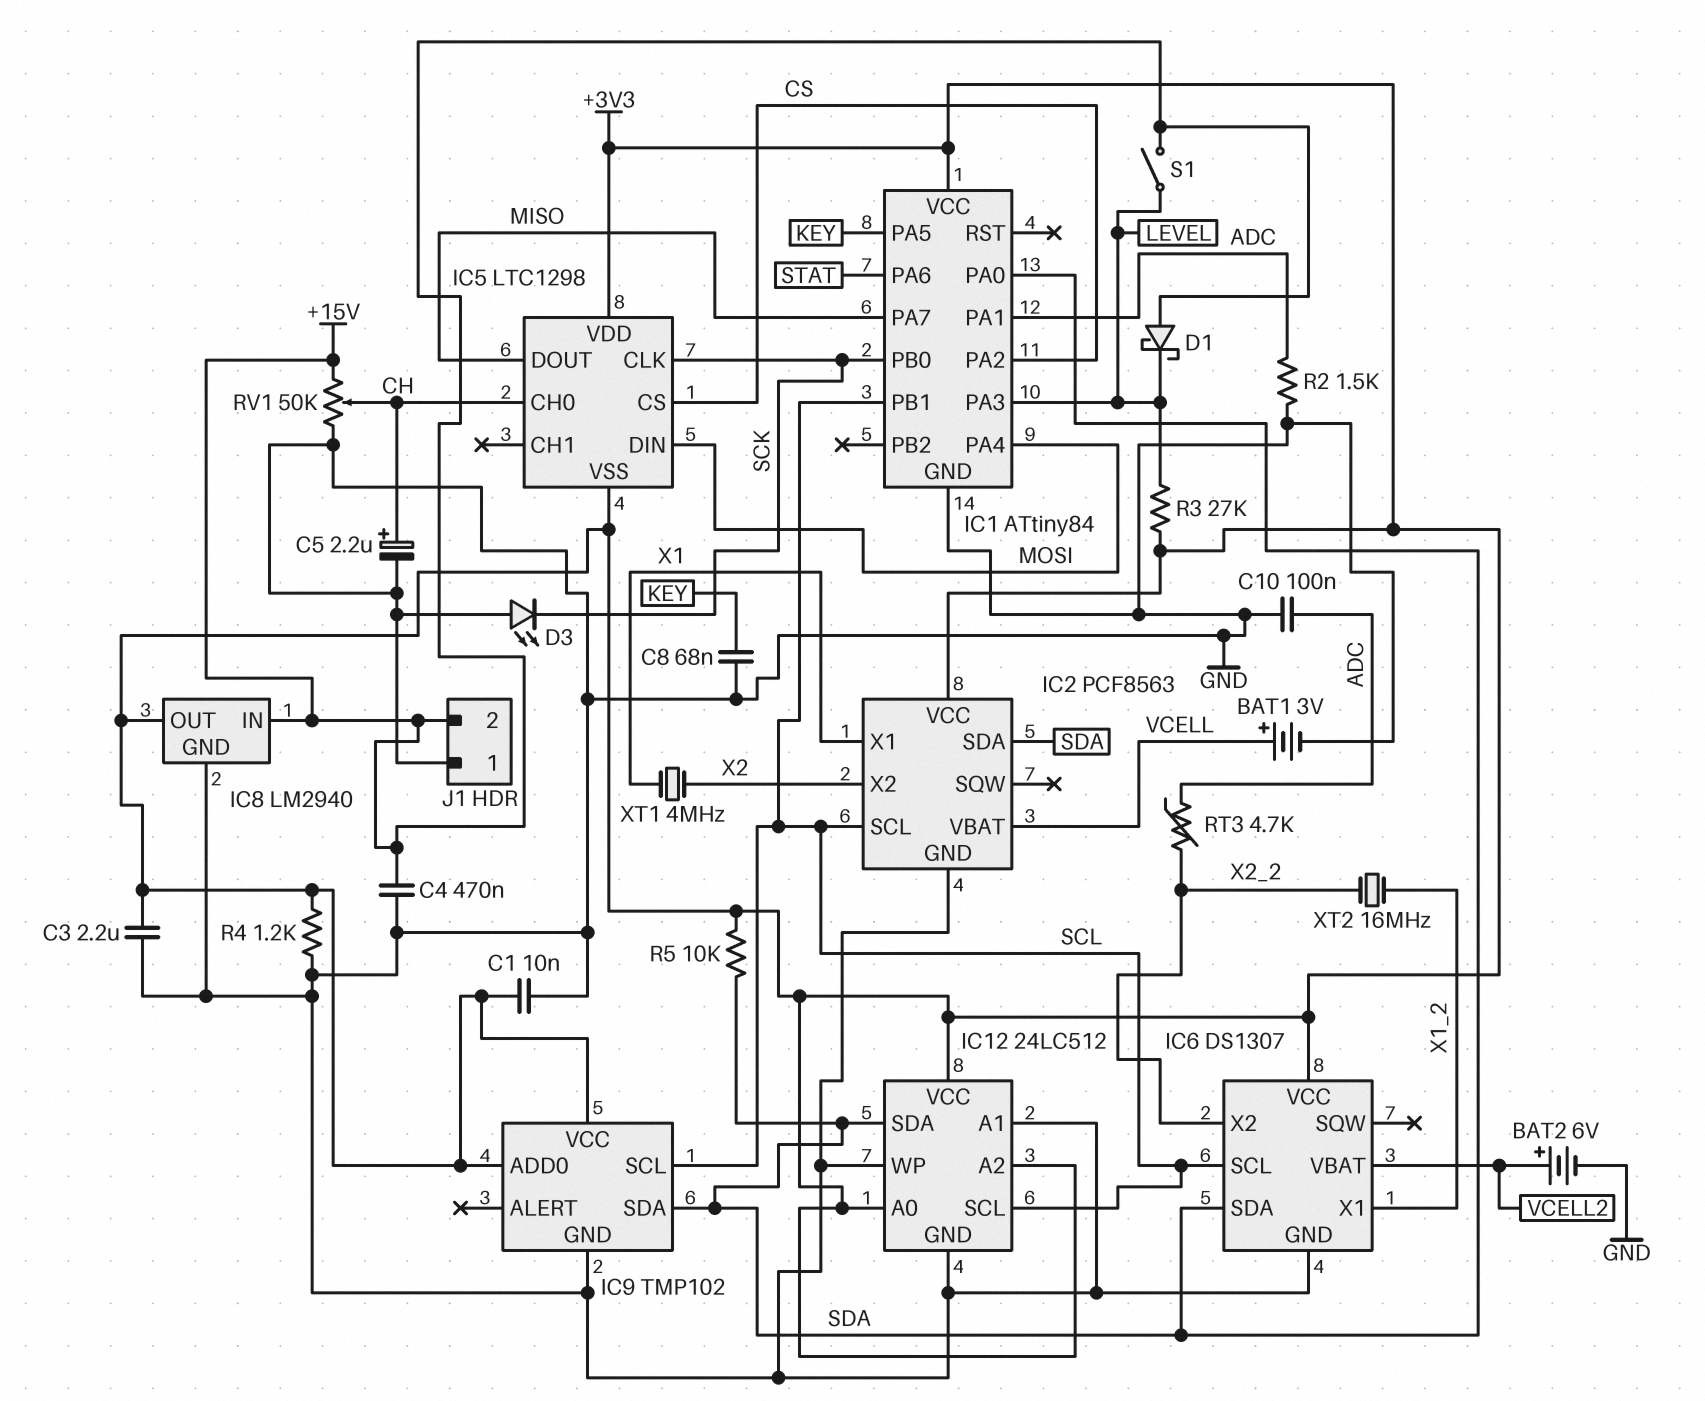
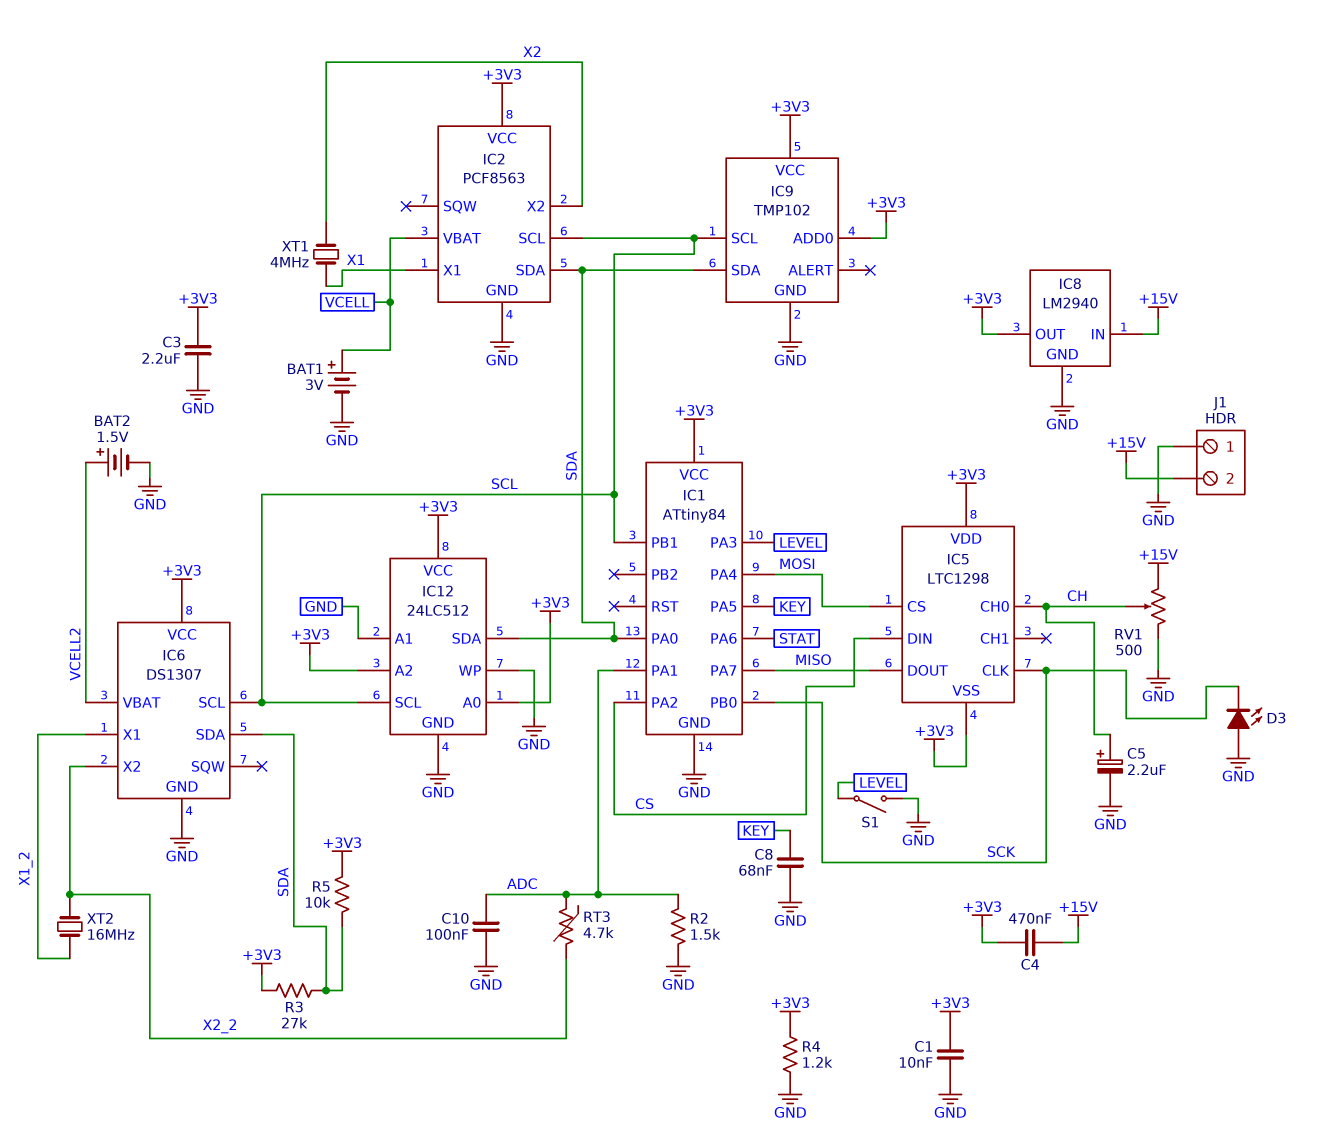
BAT2: 6V (plus VCELL2, minus GND) -> 1.5V (plus VCELL2, minus GND)
C4: 470nF (+15V, GND) -> 470nF (+3V3, +15V)
D1: schottky (A +15V, K LEVEL) -> none
IC5 pin CS: CS -> MOSI
IC5 pin DIN: MOSI -> CS
R3: 27k (+3V3, LEVEL) -> 27k (+3V3, SDA)
RV1: 50k (+15V, GND, wiper CH) -> 500 (+15V, GND, wiper CH)
S1: switch (+15V, LEVEL) -> switch (GND, LEVEL)

